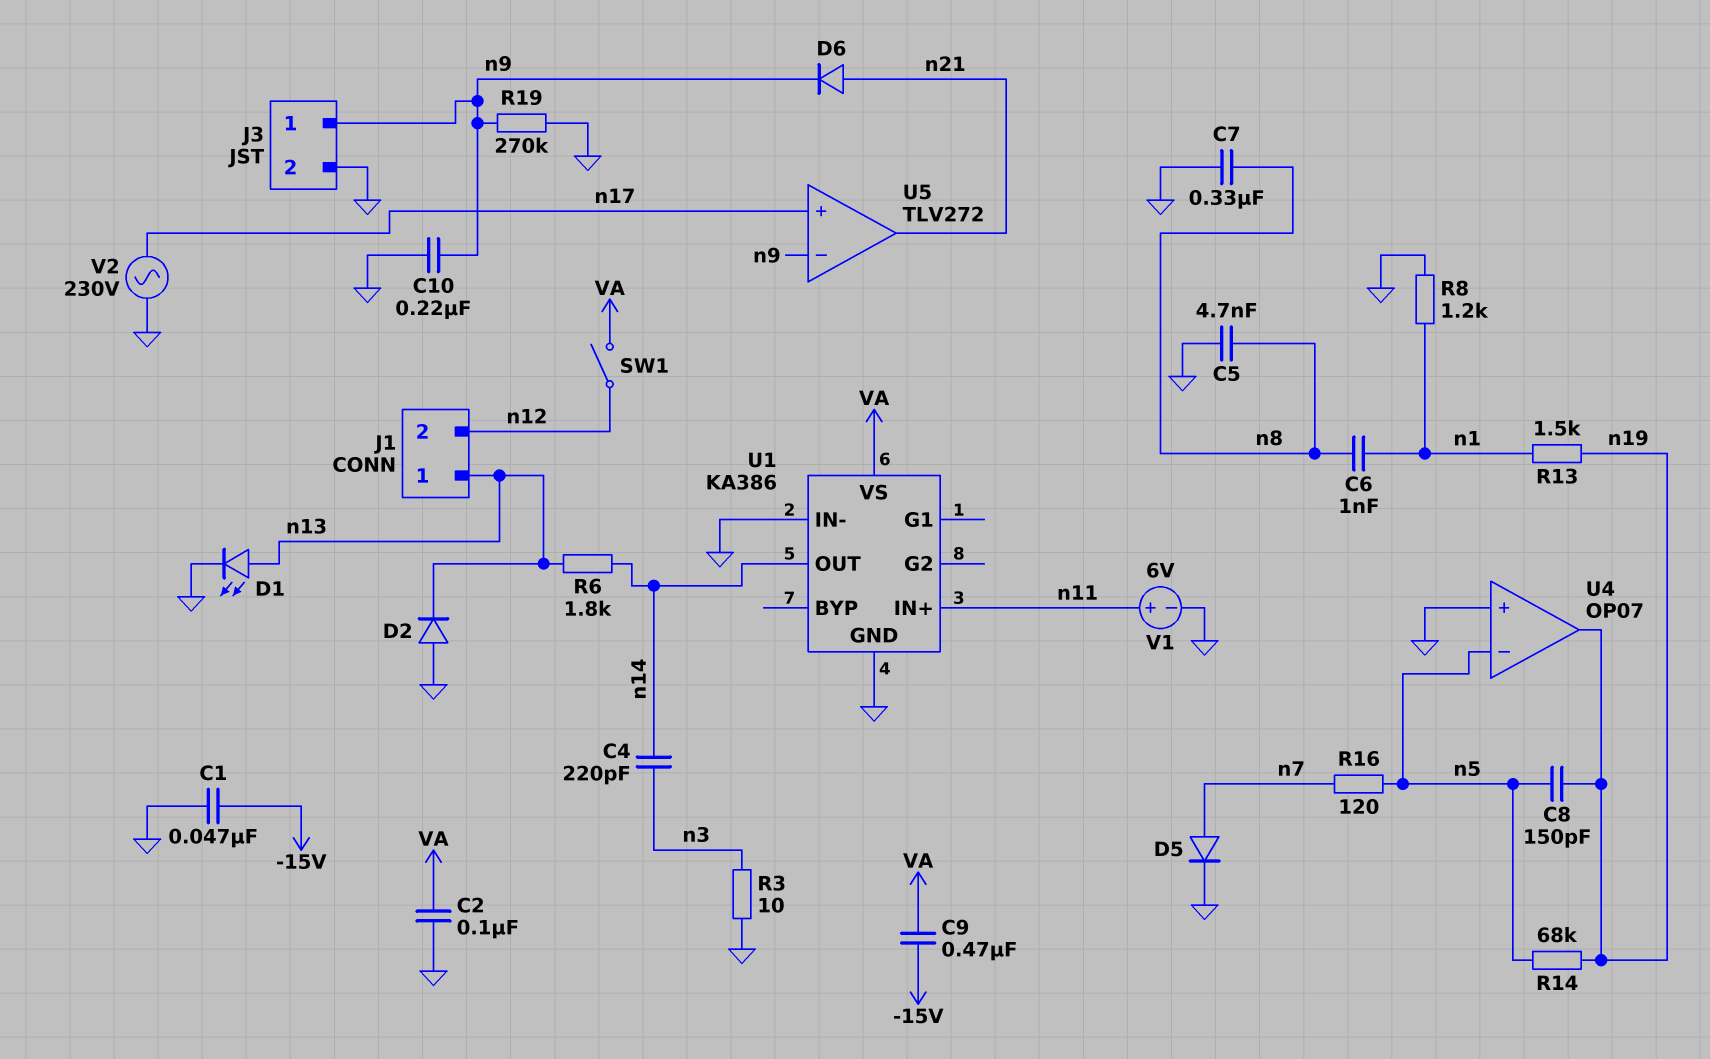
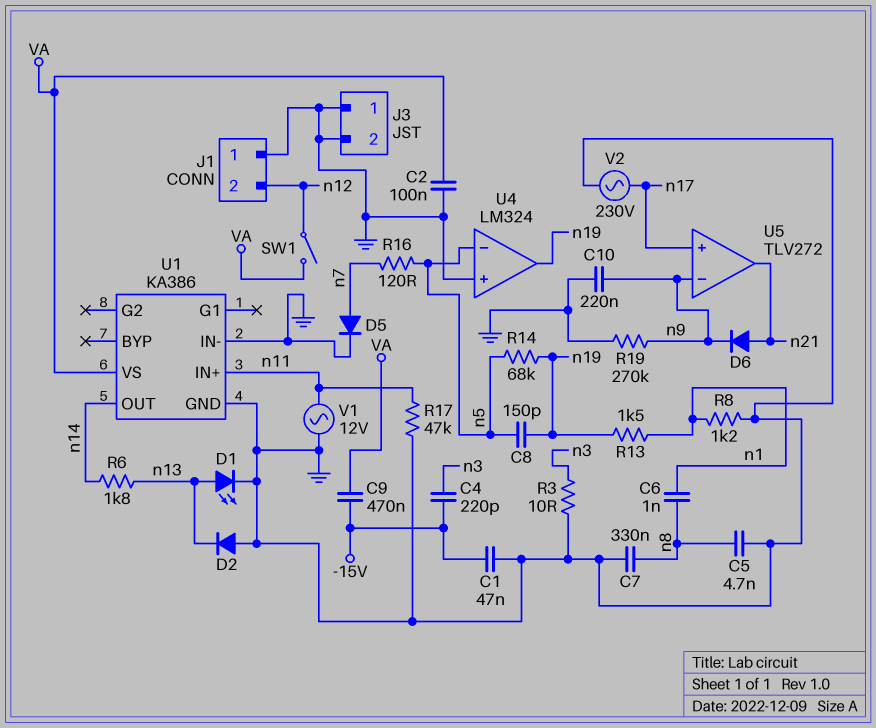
C4: 220pF (n3, n14) -> 220pF (-15V, n3)
J1 pin 1: n13 -> GND
J3 pin 1: n9 -> GND
R17: none -> 47k (GND, n11)
U4: OP07 -> LM324
V1: 6V (plus n11, minus GND) -> AC 12V (GND, n11)

